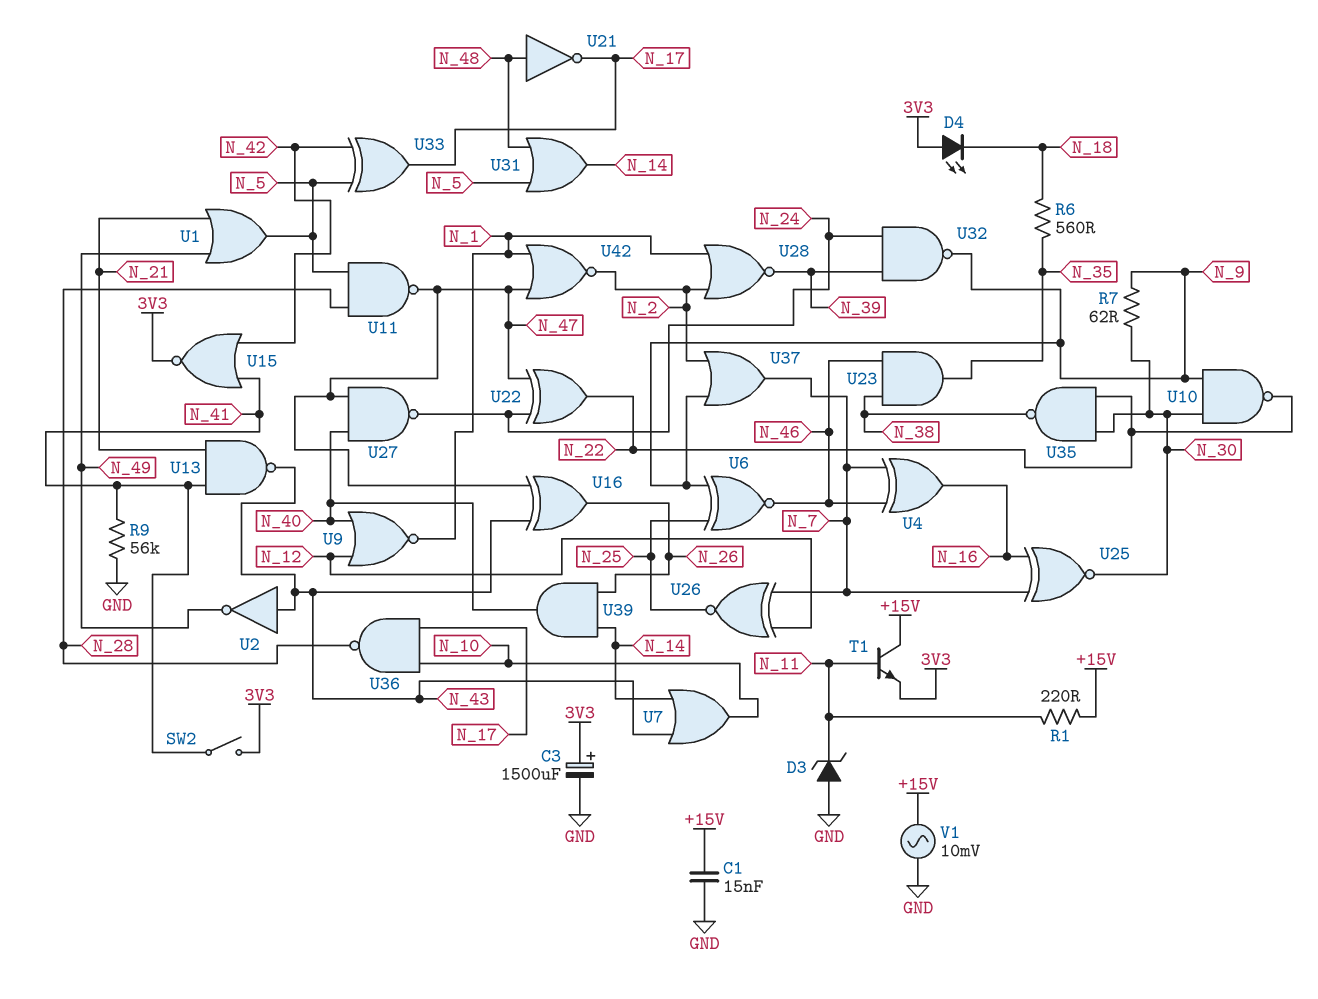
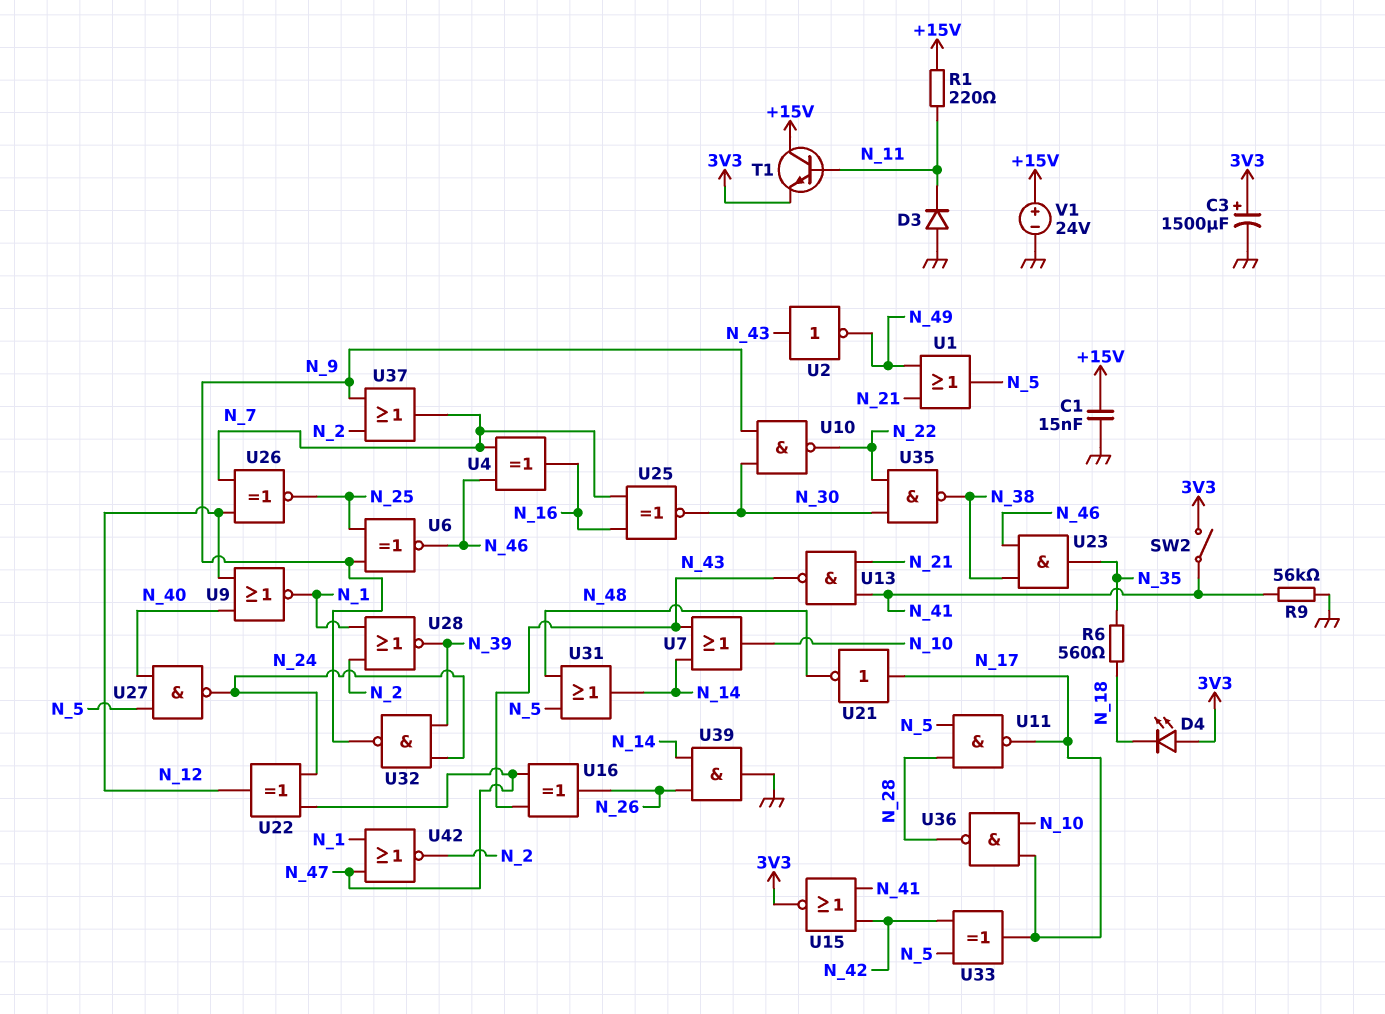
D3: zener (A GND, K N_11) -> diode (A GND, K N_11)
R7: 62 (N_9, N_30) -> none
U11: NAND (in N_5, in N_28, out N_47) -> NAND (in N_5, in N_28, out N_17)
U21: NOT (in N_48, out N_17) -> NOT (in N_17, out N_48)
U22: XOR (in N_24, in N_47, out N_22) -> XOR (in N_24, in N_47, out N_12)
U27: NAND (in N_40, in N_47, out N_24) -> NAND (in N_5, in N_40, out N_24)
U39: AND (in N_14, in N_26, out N_40) -> AND (in N_14, in N_26, out GND)
V1: AC 10mV (+15V, GND) -> 24V (plus +15V, minus GND)

